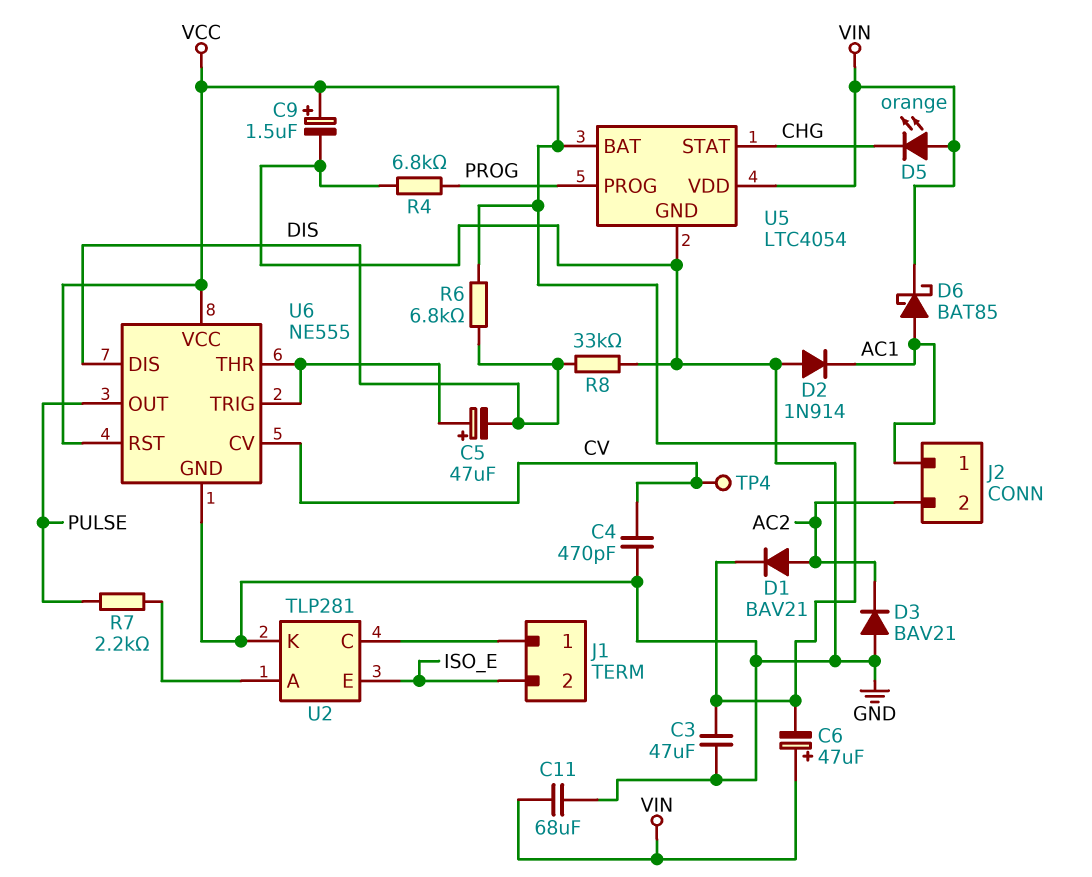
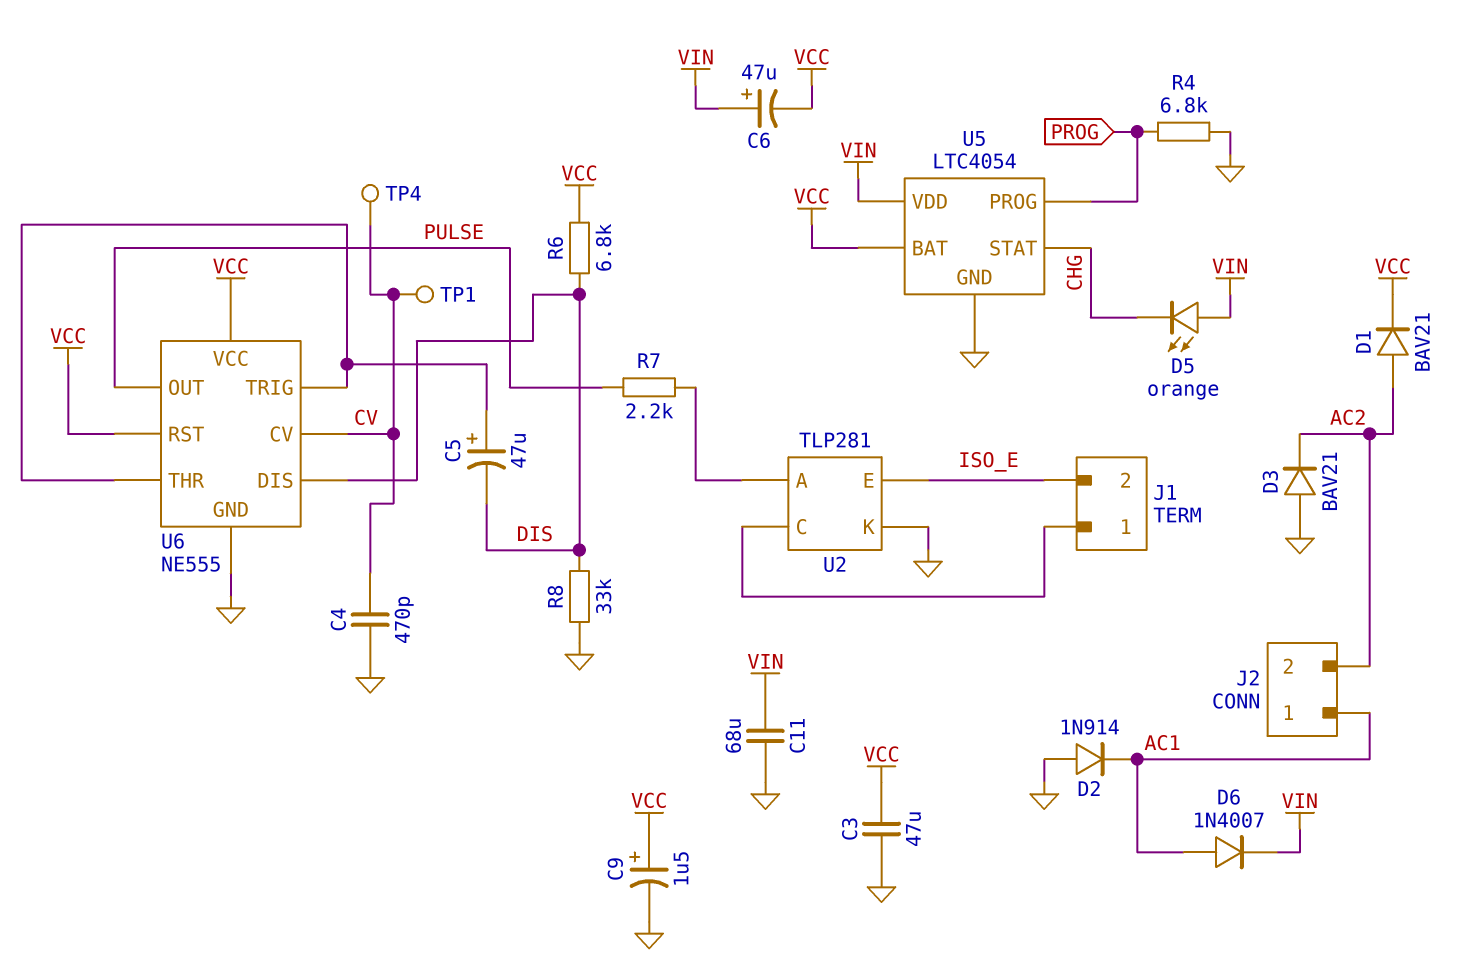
D6: schottky BAT85 (A AC1, K VIN) -> diode 1N4007 (A AC1, K VIN)
TP1: none -> test point (CV)

